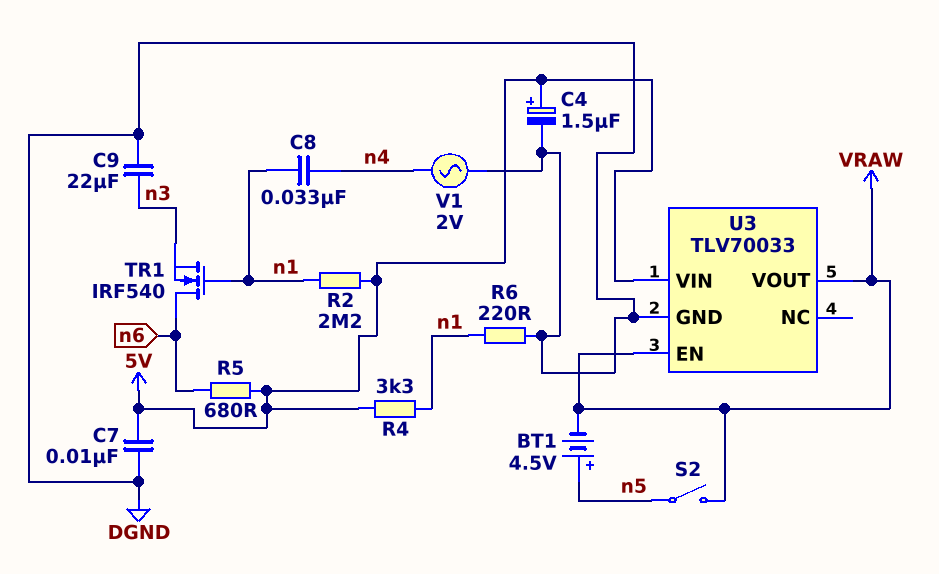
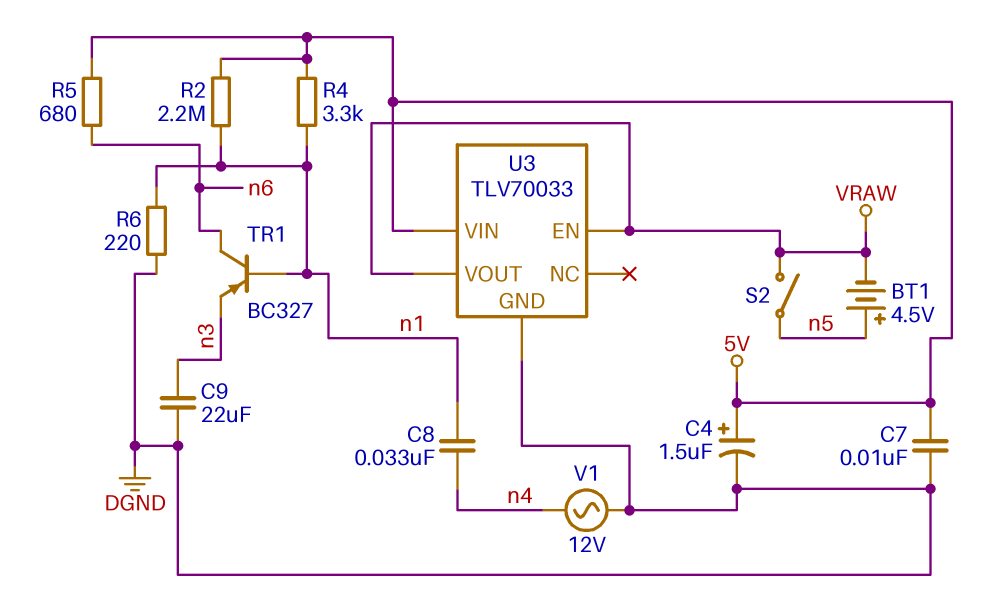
TR1: NMOS IRF540 (G n1, D n6, S n3) -> PNP BC327 (B n1, C n6, E n3)
V1: AC 2V (DGND, n4) -> AC 12V (DGND, n4)

